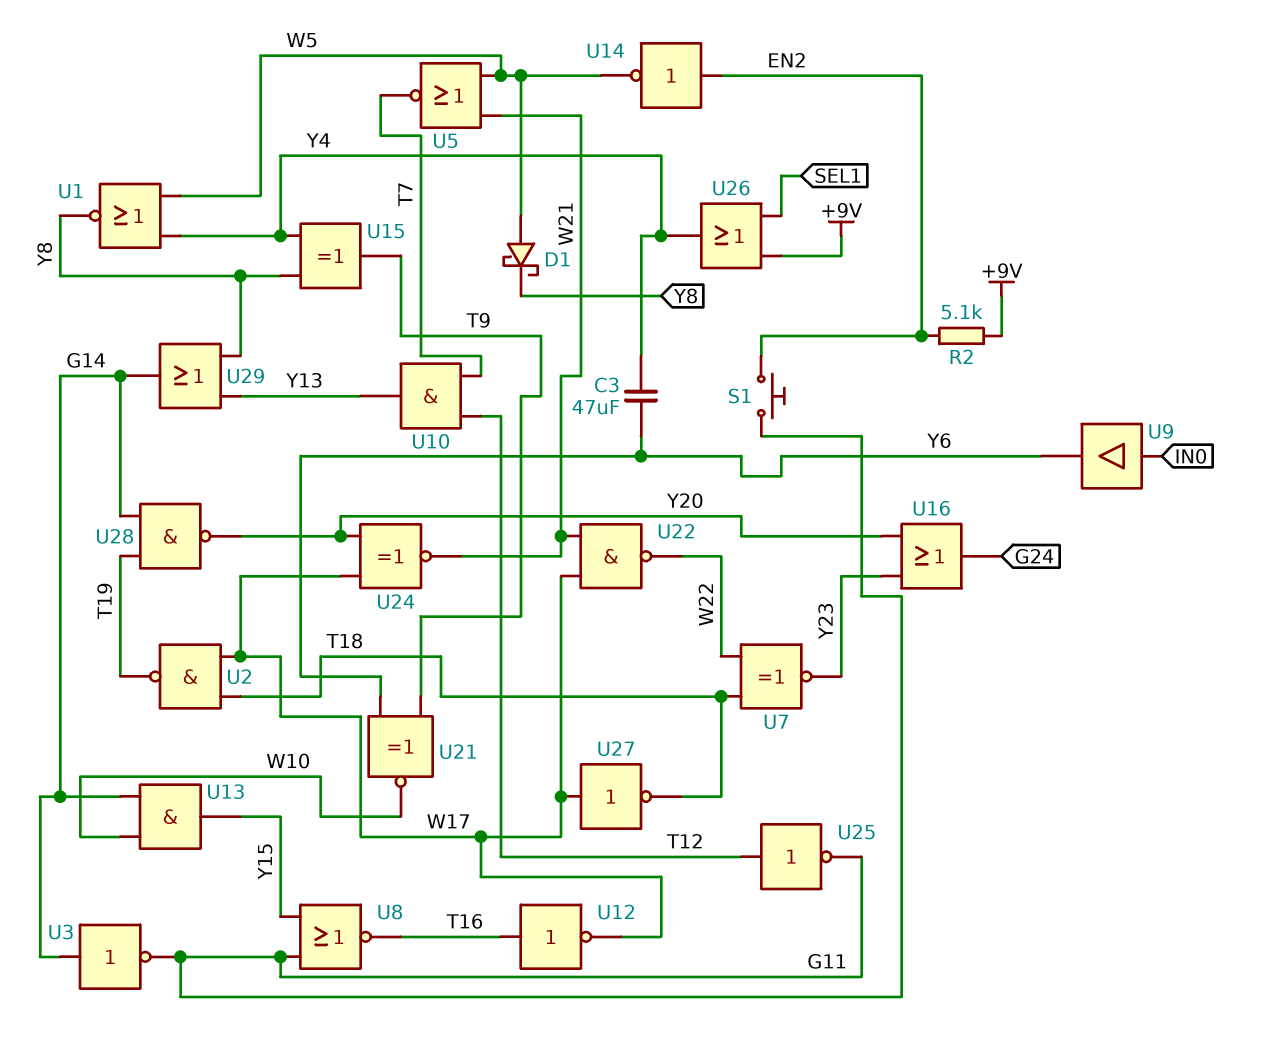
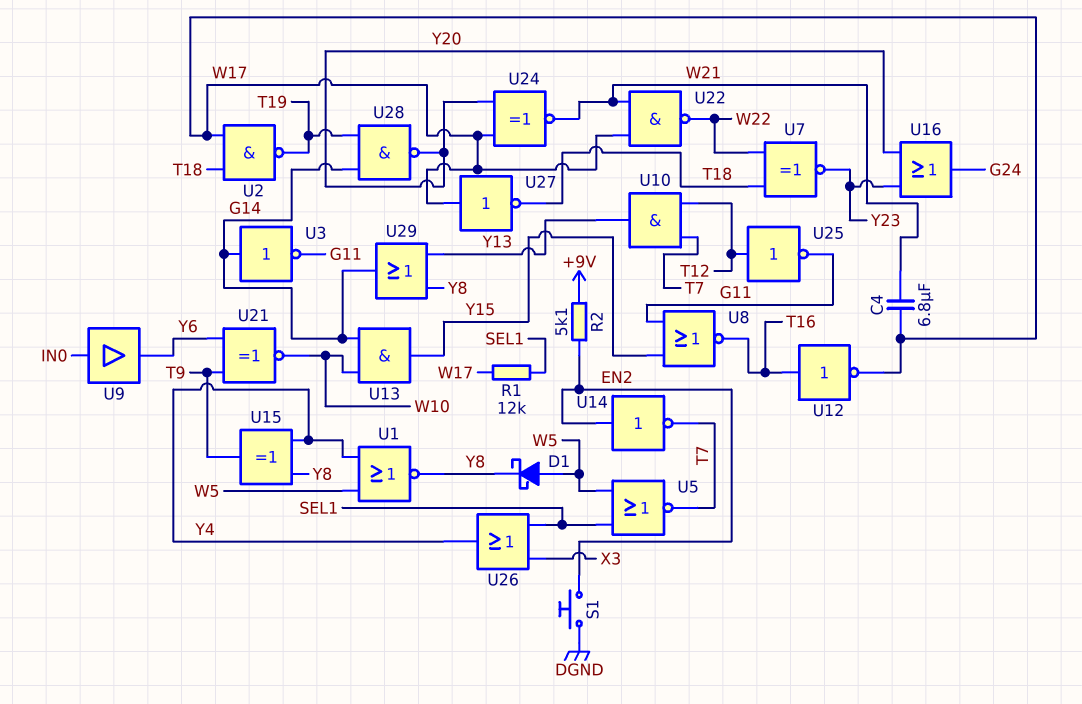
C3: 47uF (Y4, Y6) -> none
C4: none -> 6.8uF (W17, W21)
R1: none -> 12k (SEL1, W17)
S1: button (EN2, G11) -> button (DGND, EN2)
U5: NOR (in W5, in W21, out T7) -> NOR (in SEL1, in W5, out T7)
U14: NOT (in EN2, out W5) -> NOT (in EN2, out T7)
U26: OR (in +9V, in SEL1, out Y4) -> OR (in SEL1, in X3, out Y4)

